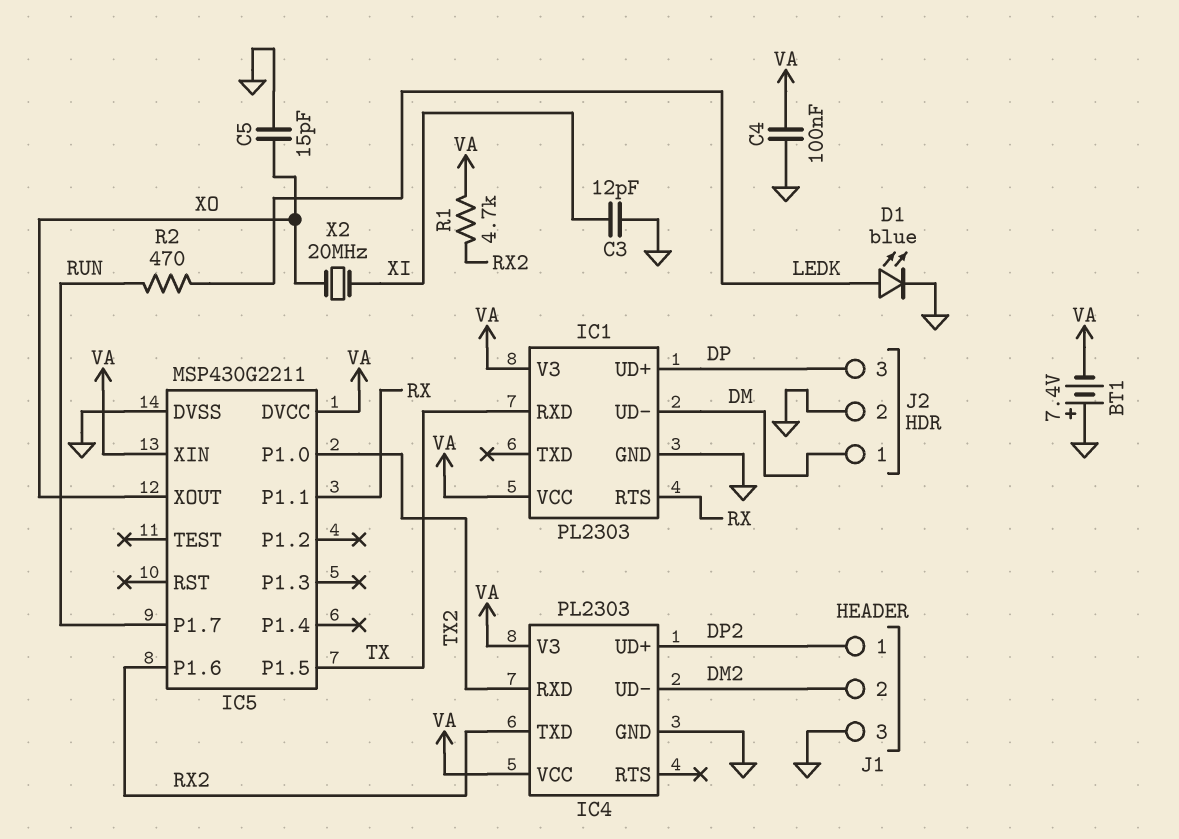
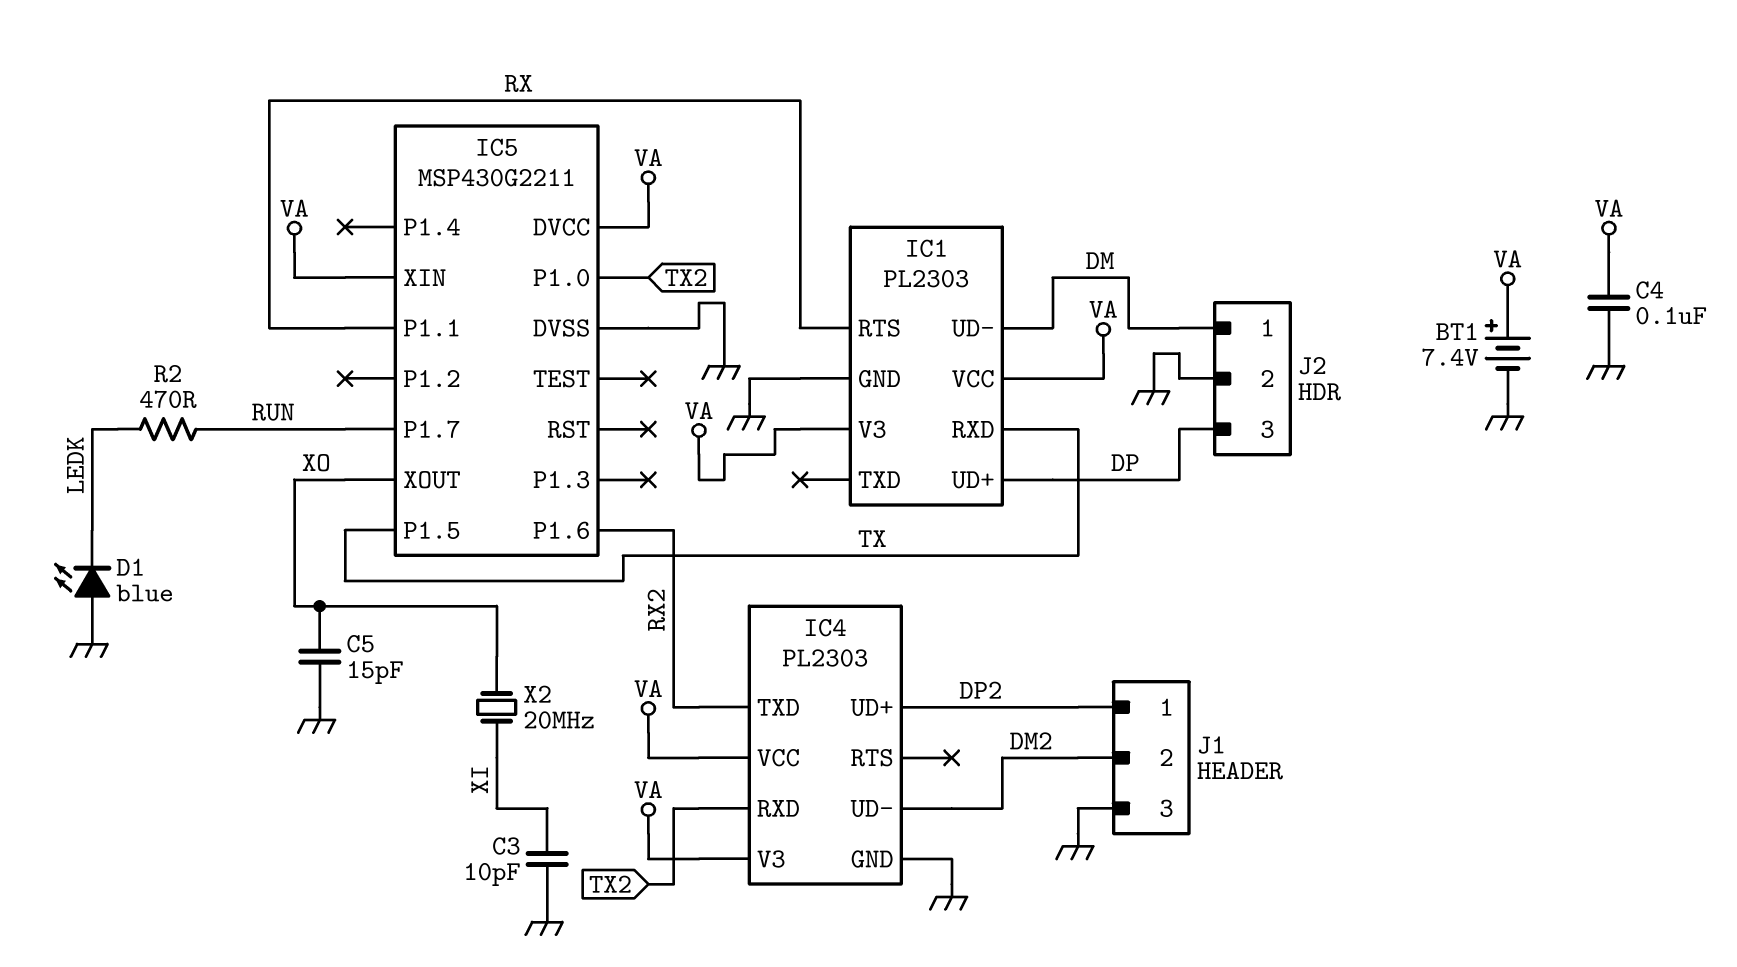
BT1: 7.4V (plus GND, minus VA) -> 7.4V (plus VA, minus GND)
C3: 12pF (GND, XI) -> 10pF (GND, XI)
D1: LED blue (A LEDK, K GND) -> LED blue (A GND, K LEDK)
R1: 4.7k (RX2, VA) -> none

